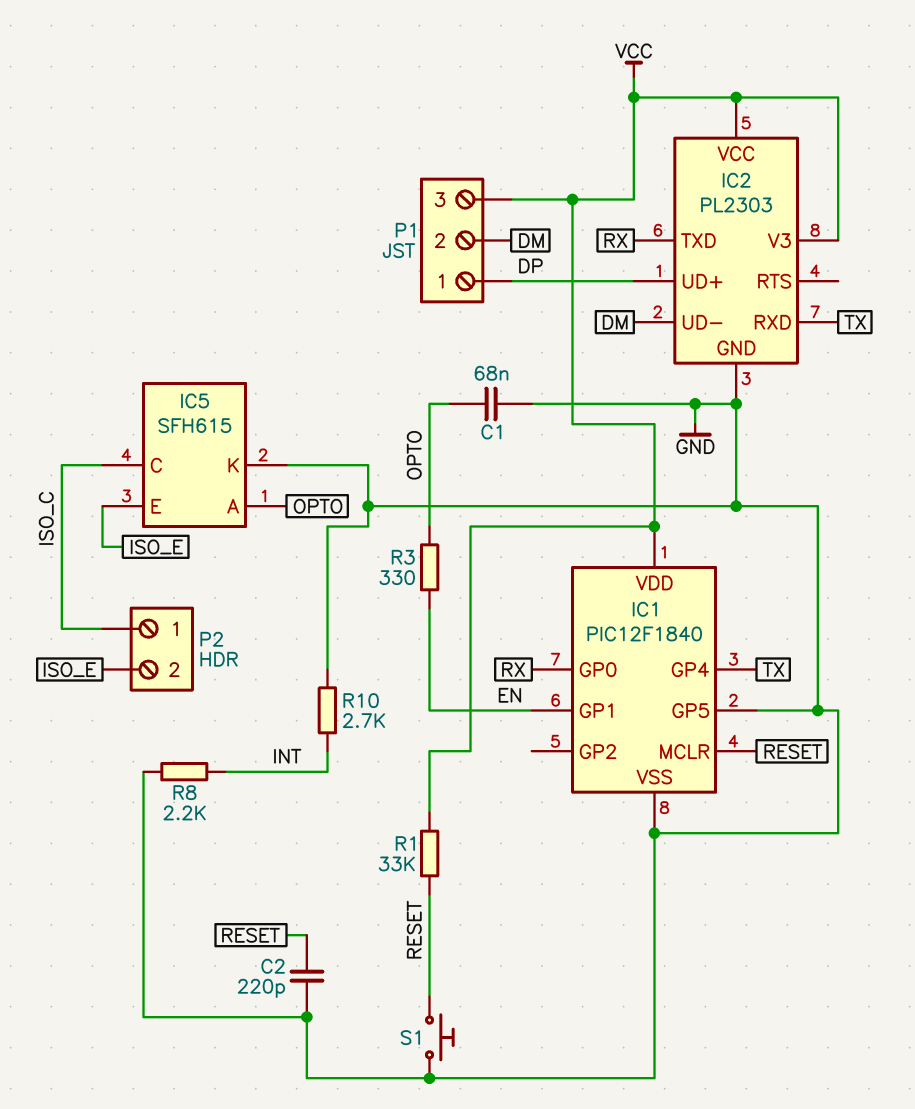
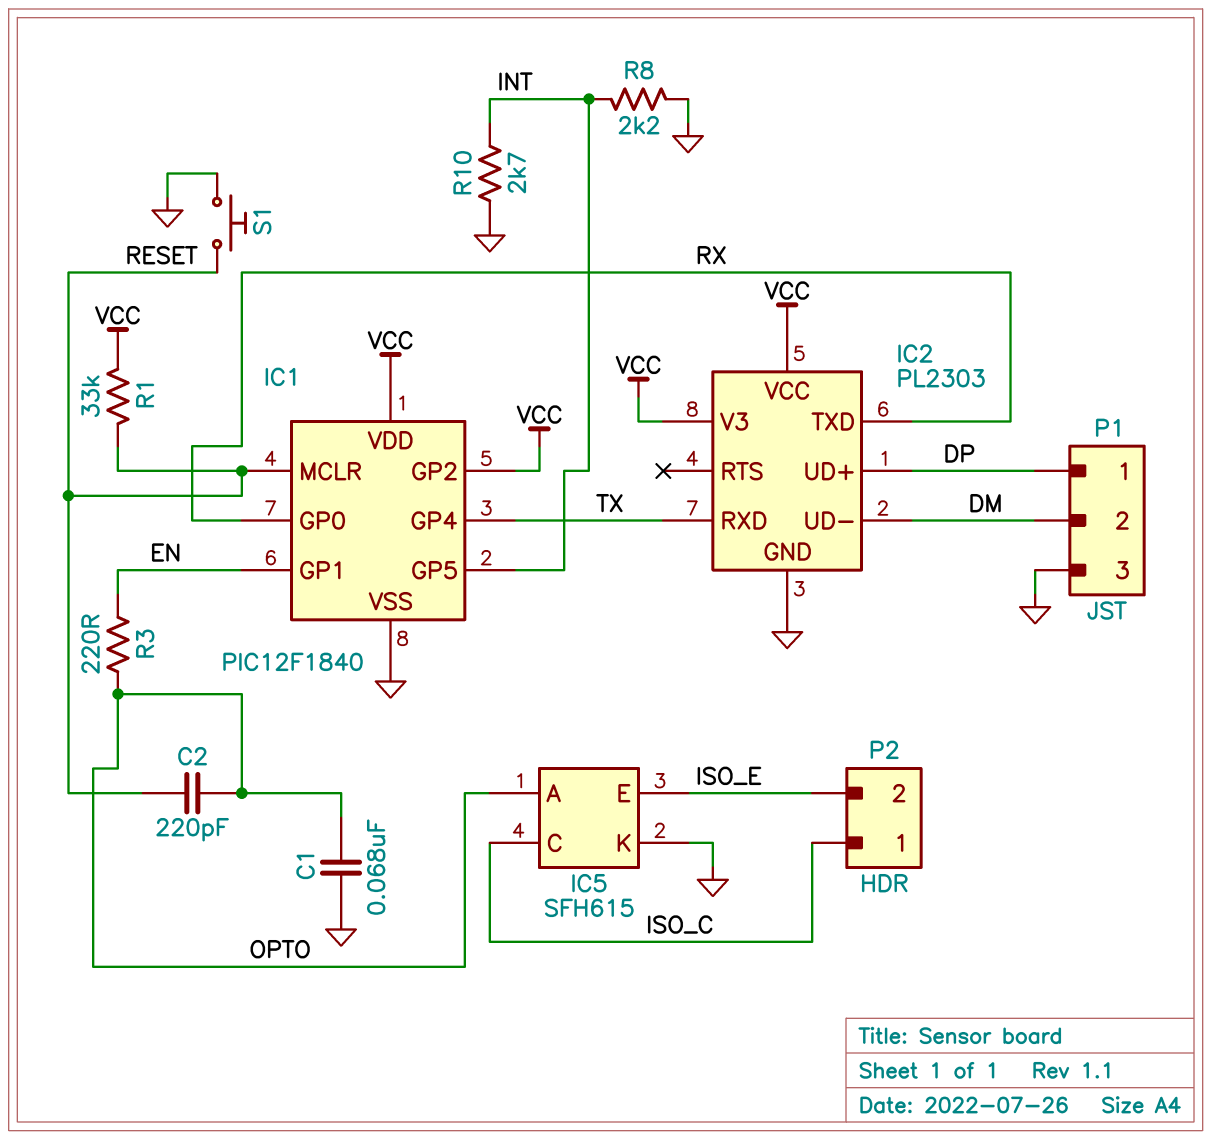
C2: 220pF (GND, RESET) -> 220pF (OPTO, RESET)
IC1 pin GP2: none -> VCC
IC1 pin GP5: GND -> INT
P1 pin 3: VCC -> GND
R3: 330 (EN, OPTO) -> 220 (EN, OPTO)

